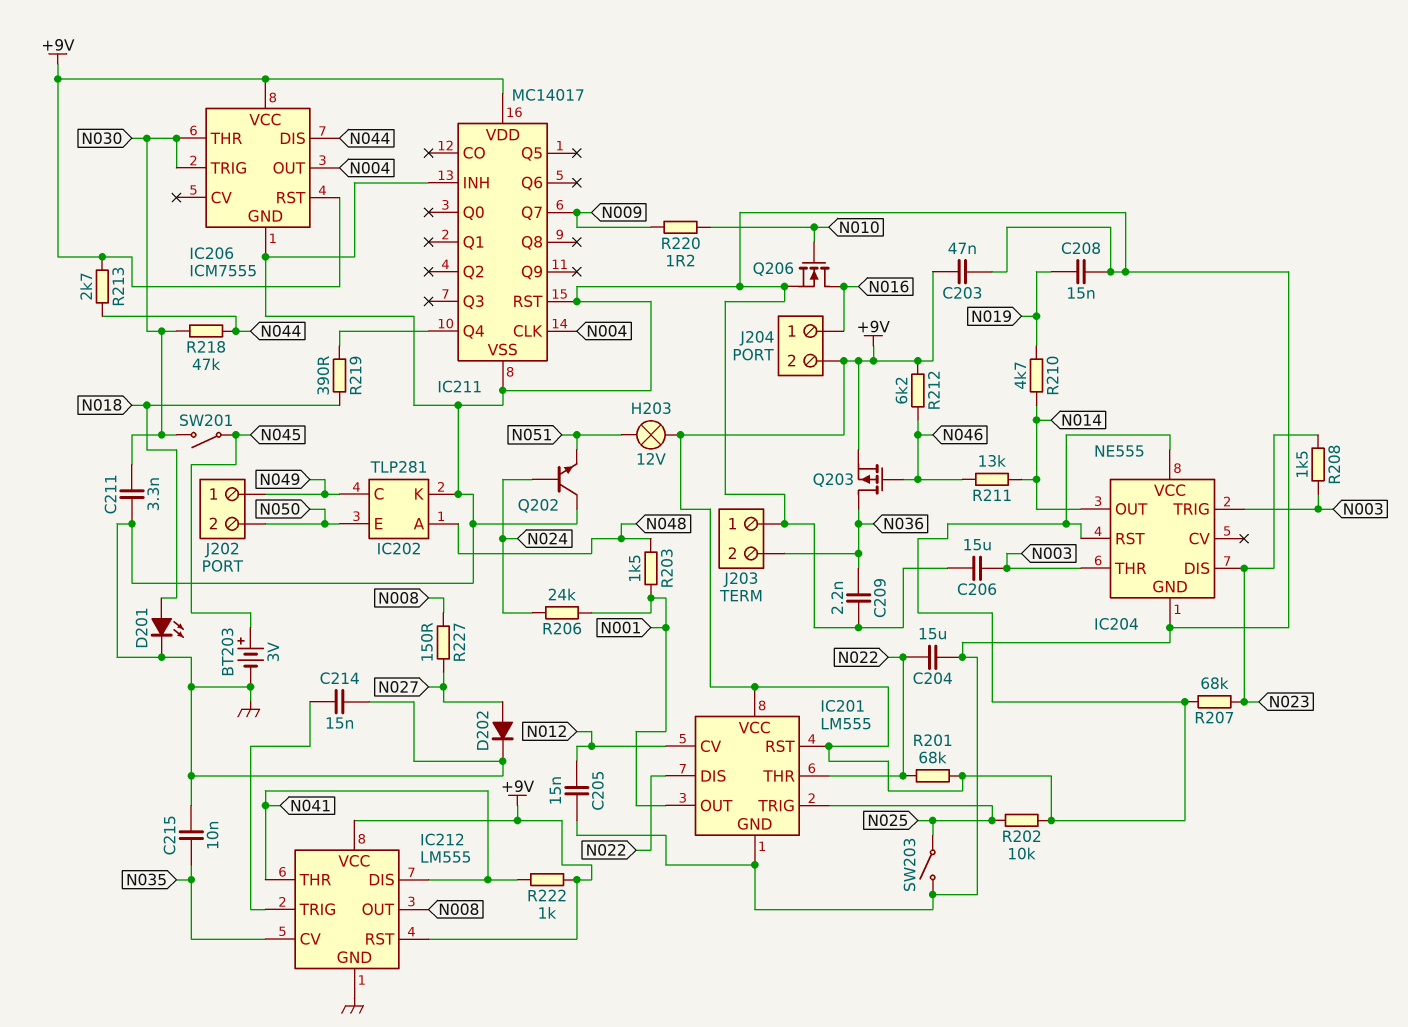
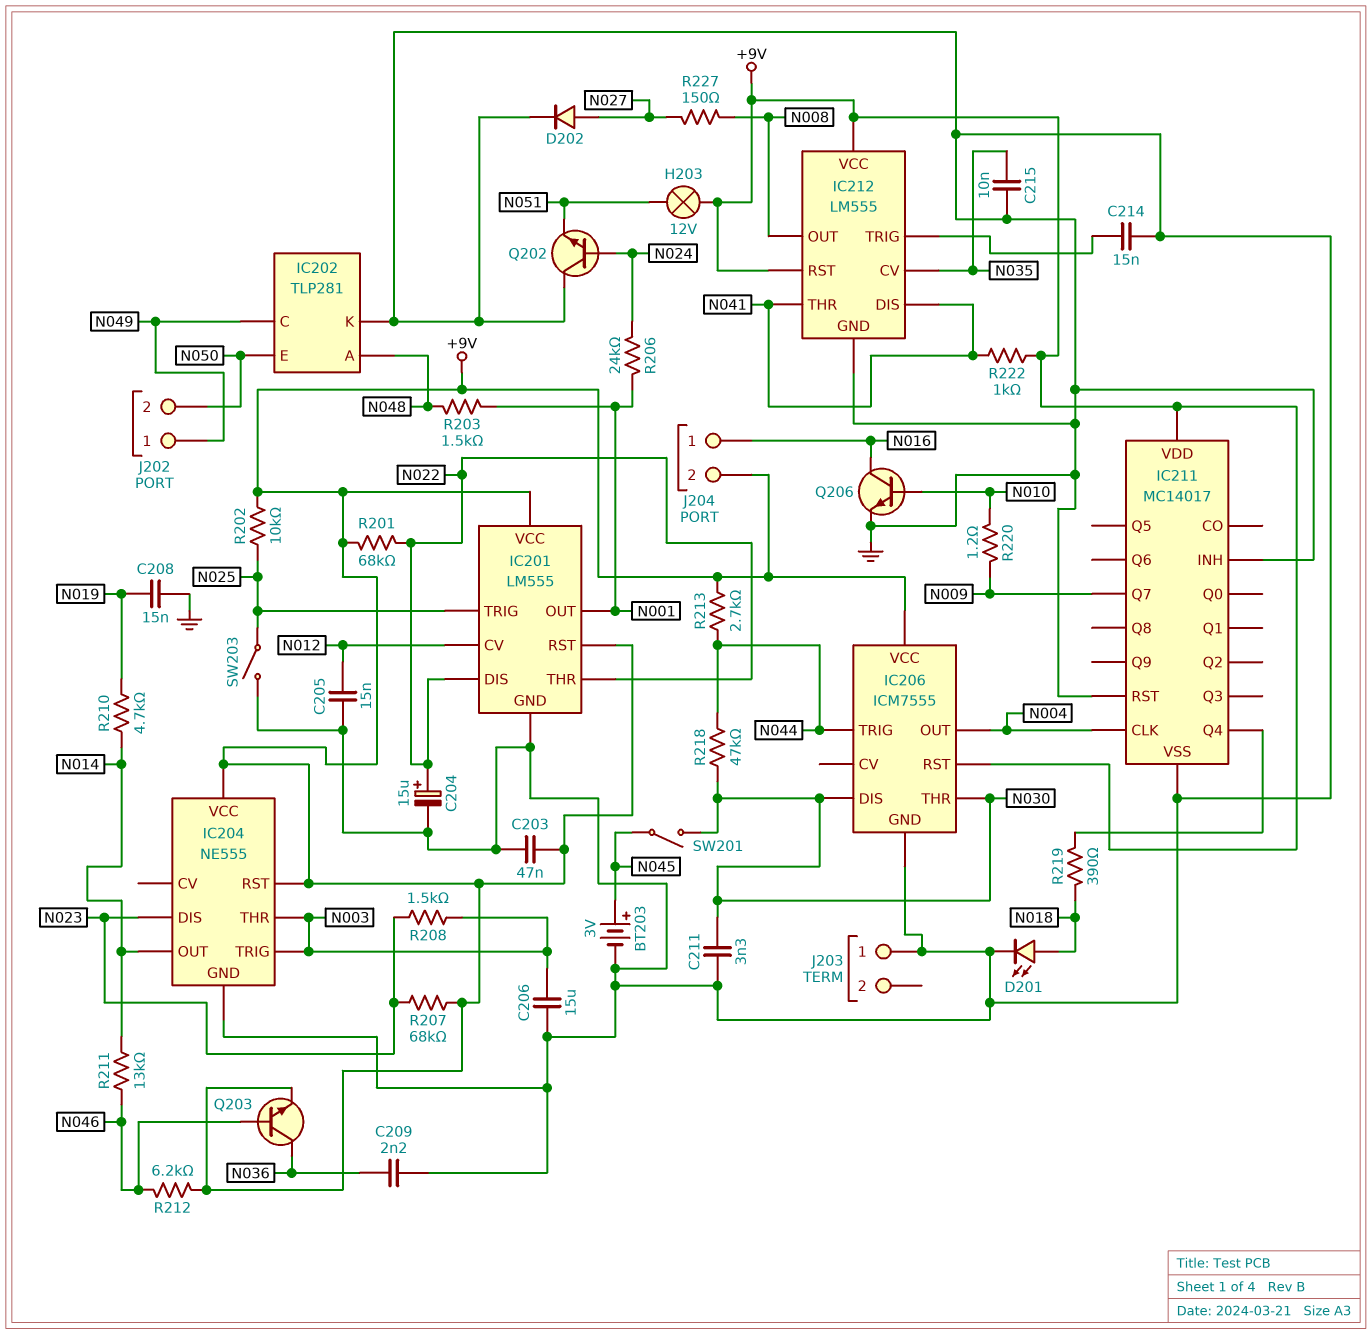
C204: 15uF (GND, N022) -> 15uF (plus N022, minus GND)
IC206 pin DIS: N044 -> N030
IC206 pin TRIG: N030 -> N044
J203 pin 2: N036 -> none
Q203: PMOS (G N046, D N036, S +9V) -> NPN (B N046, C N036, E +9V)
Q206: NMOS (G N010, D N016, S GND) -> NPN (B N010, C N016, E GND)

